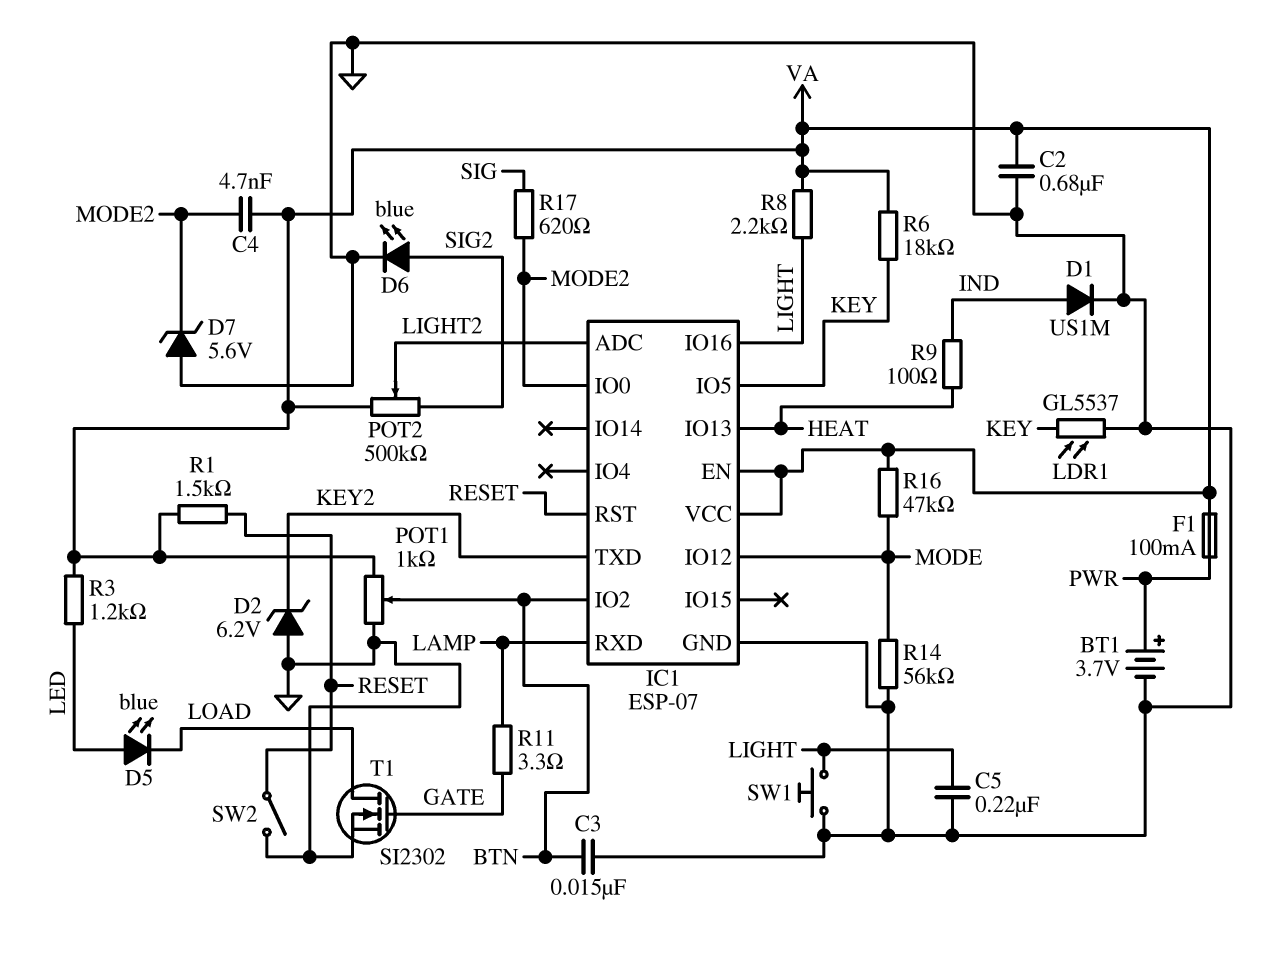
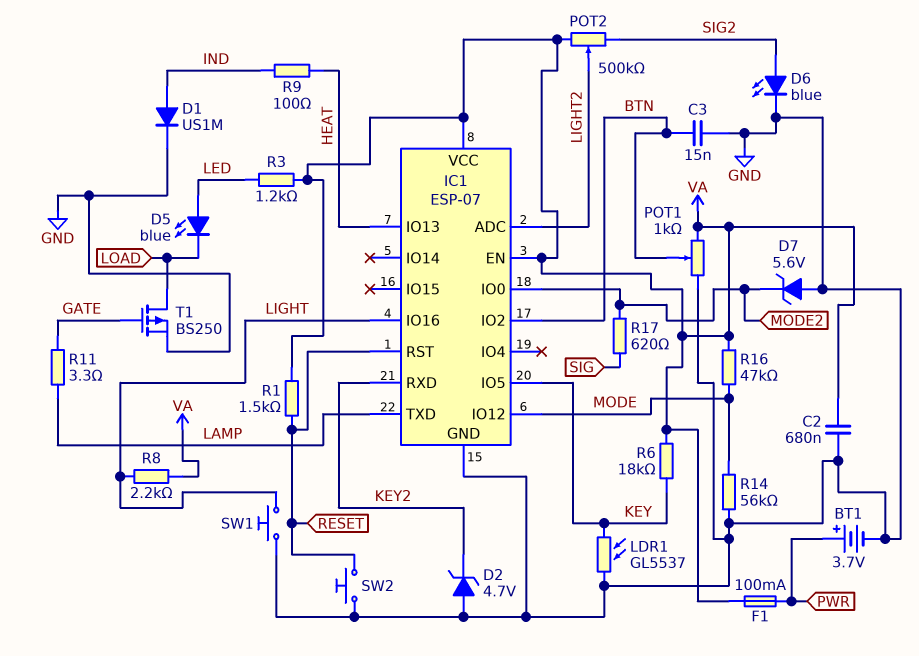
C4: 4.7nF (MODE2, VA) -> none
C5: 220nF (GND, LIGHT) -> none
D2: zener 6.2V (A GND, K KEY2) -> zener 4.7V (A GND, K KEY2)
IC1 pin RXD: LAMP -> KEY2
IC1 pin TXD: KEY2 -> LAMP
SW2: switch (GND, RESET) -> button (GND, RESET)
T1: NMOS SI2302 (G GATE, D LOAD, S GND) -> PMOS BS250 (G GATE, D LOAD, S GND)

